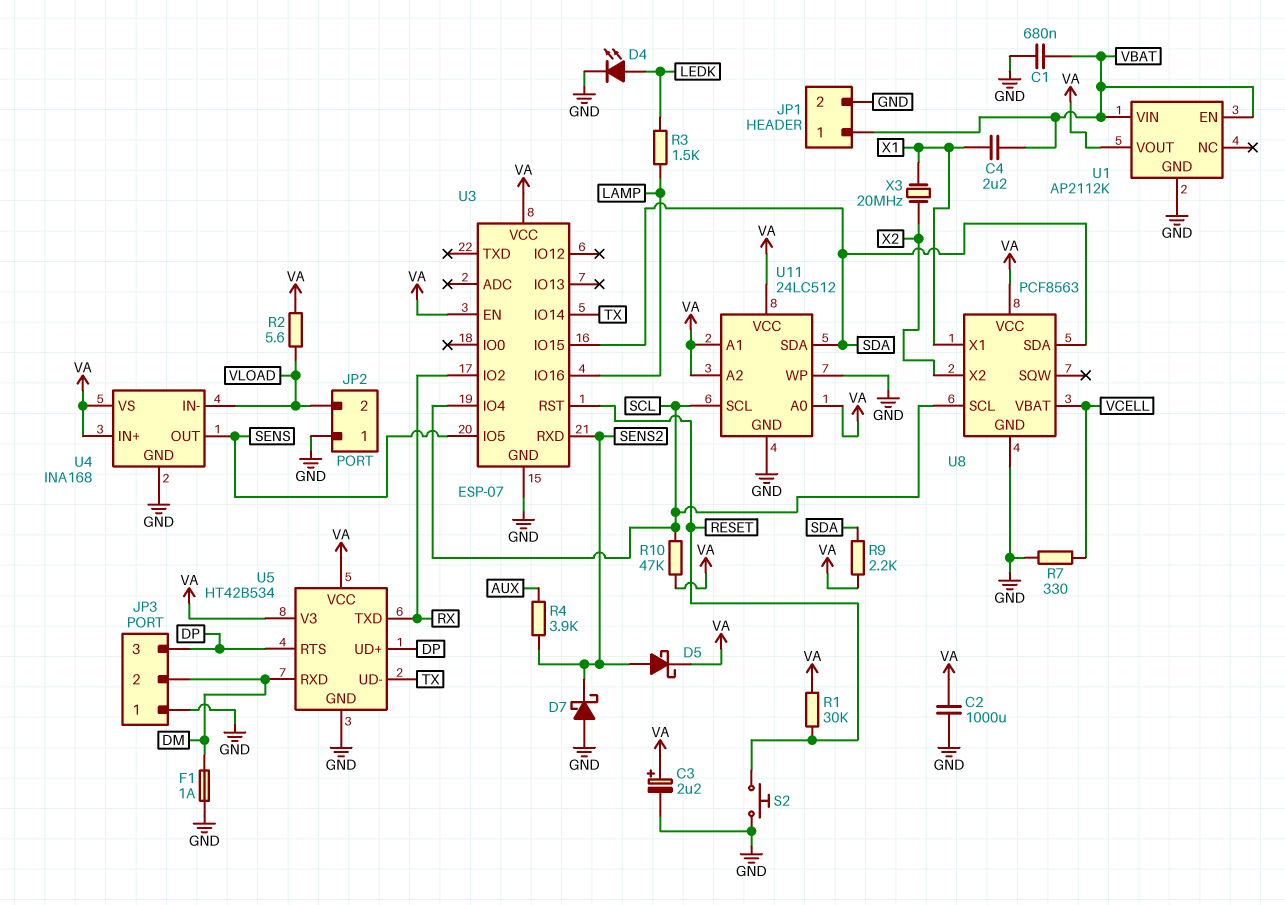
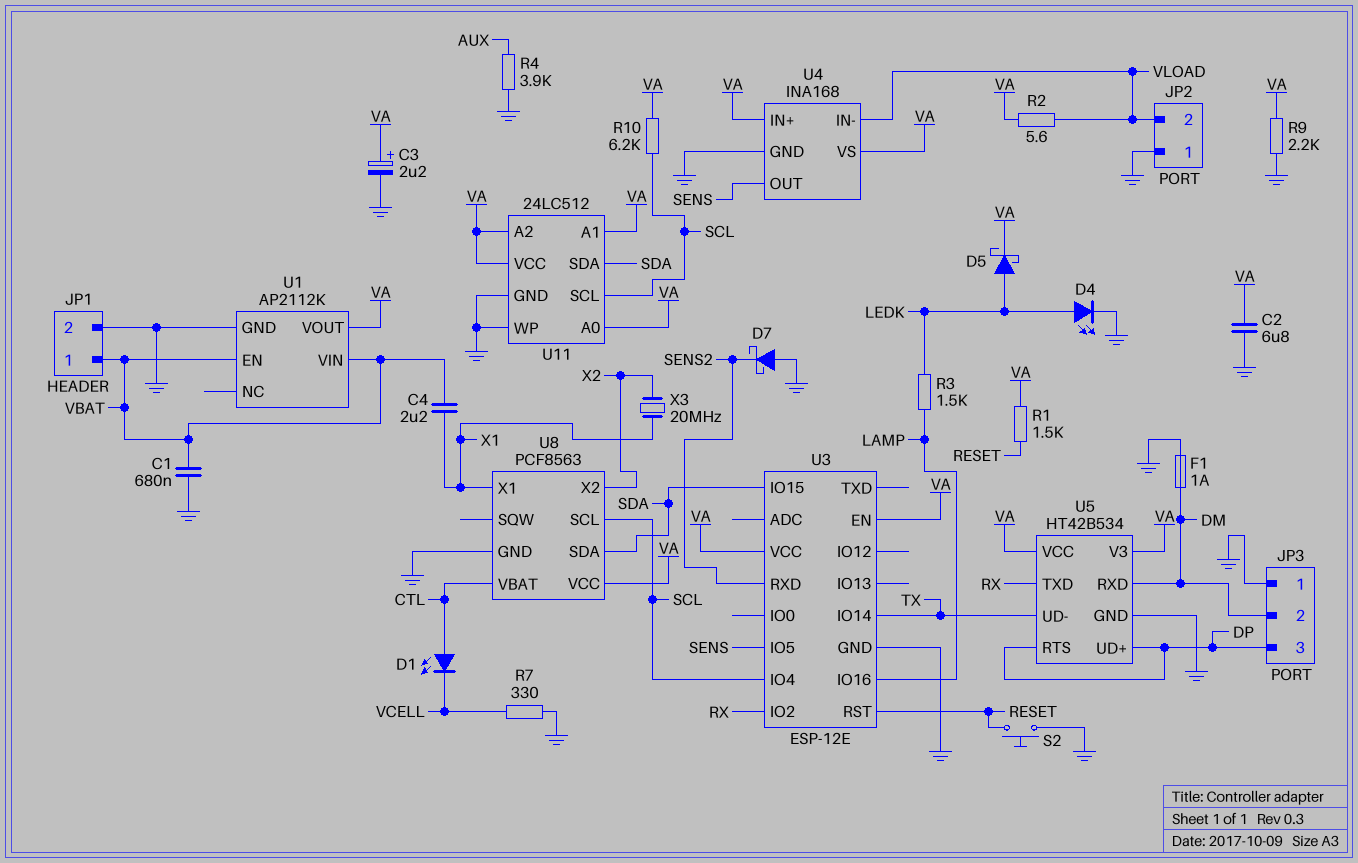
C2: 1000uF (GND, VA) -> 6.8uF (GND, VA)
D1: none -> LED (A CTL, K VCELL)
D5: schottky (A SENS2, K VA) -> schottky (A LEDK, K VA)
R1: 30k (RESET, VA) -> 1.5k (RESET, VA)
R4: 3.9k (AUX, SENS2) -> 3.9k (AUX, GND)
R9: 2.2k (SDA, VA) -> 2.2k (GND, VA)
R10: 47k (SCL, VA) -> 6.2k (SCL, VA)
U3: ESP-07 -> ESP-12E
U8 pin VBAT: VCELL -> CTL

